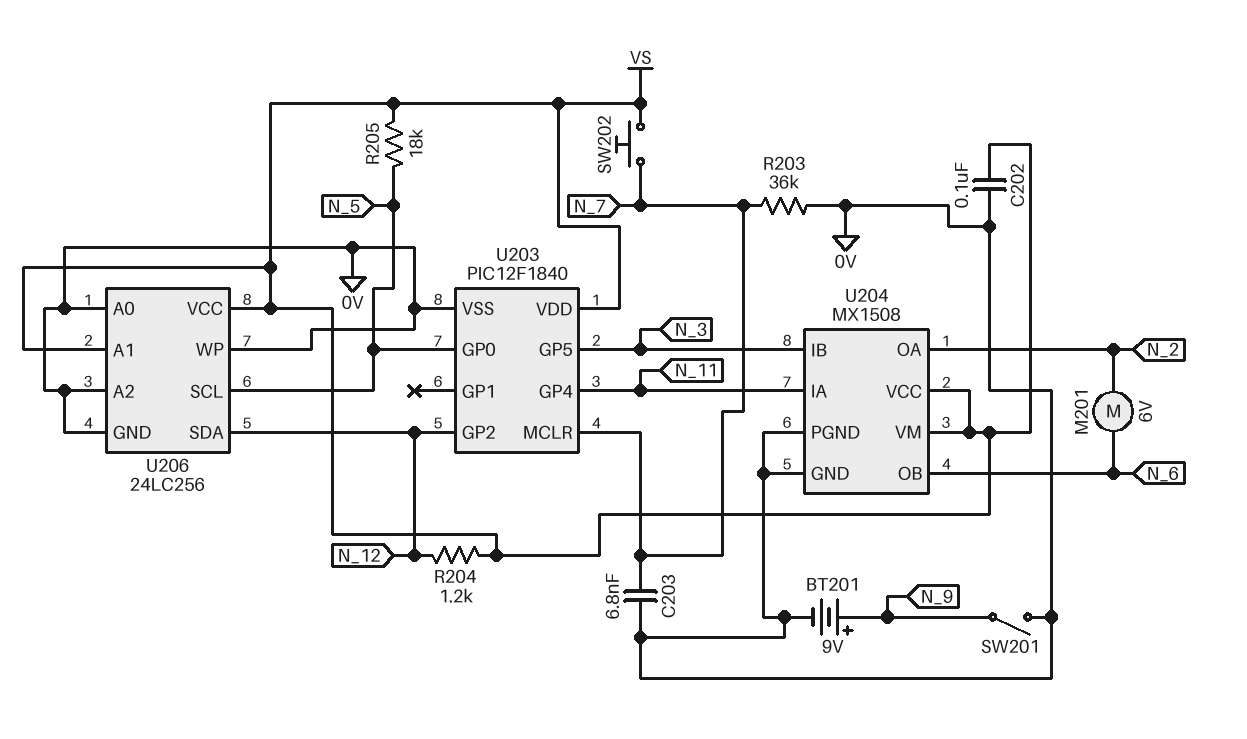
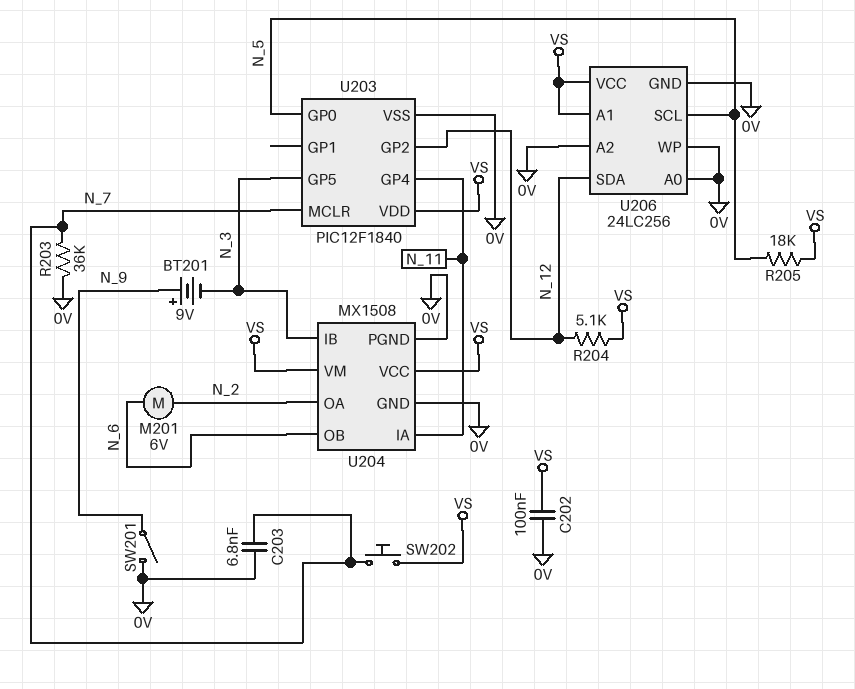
BT201: 9V (plus N_9, minus 0V) -> 9V (plus N_9, minus N_3)
R204: 1.2k (N_12, VS) -> 5.1k (N_12, VS)

